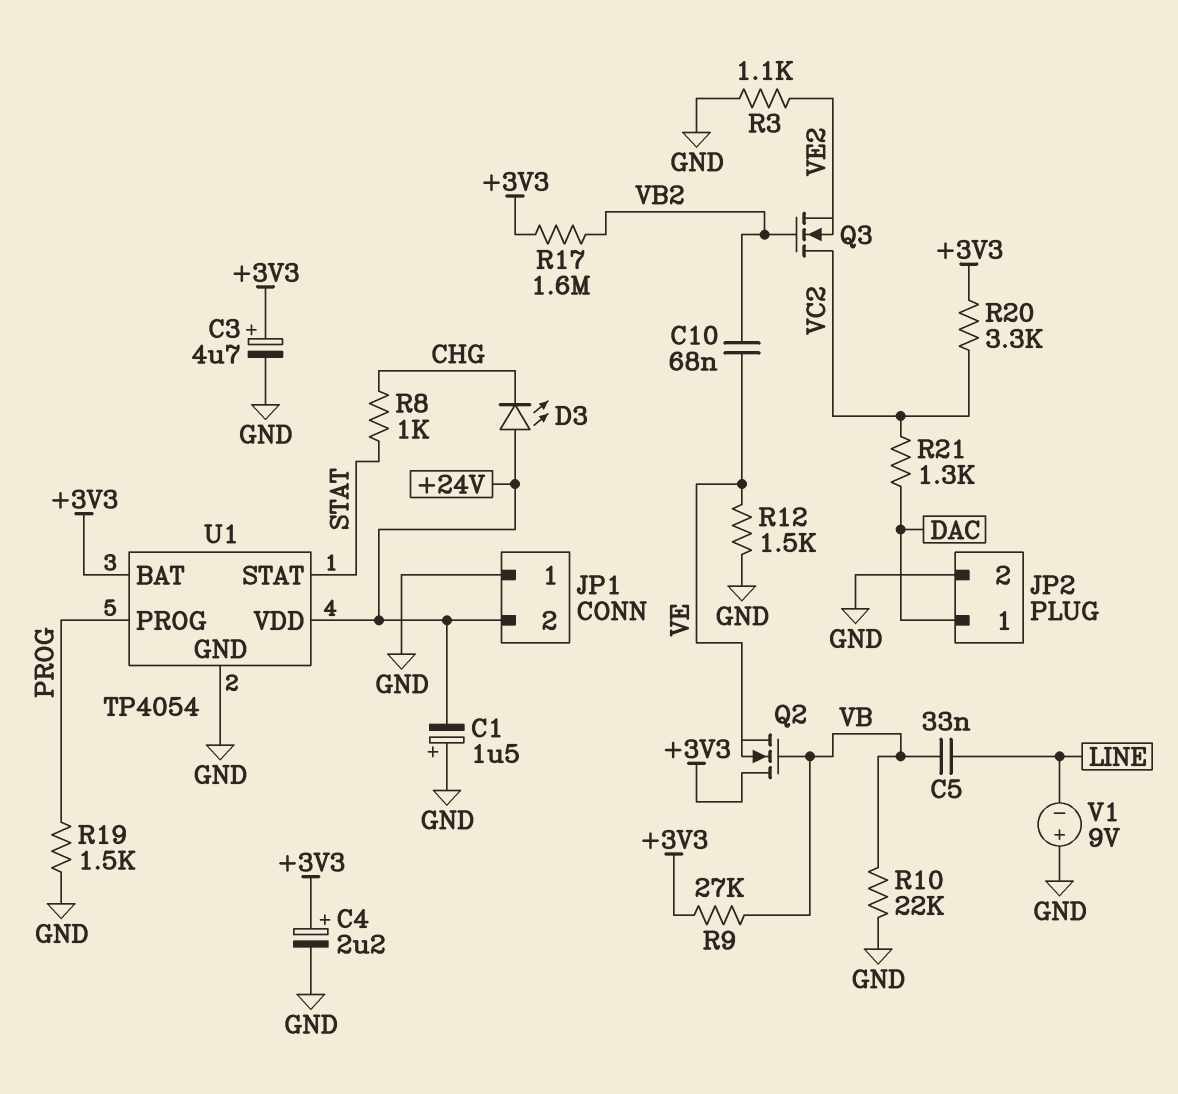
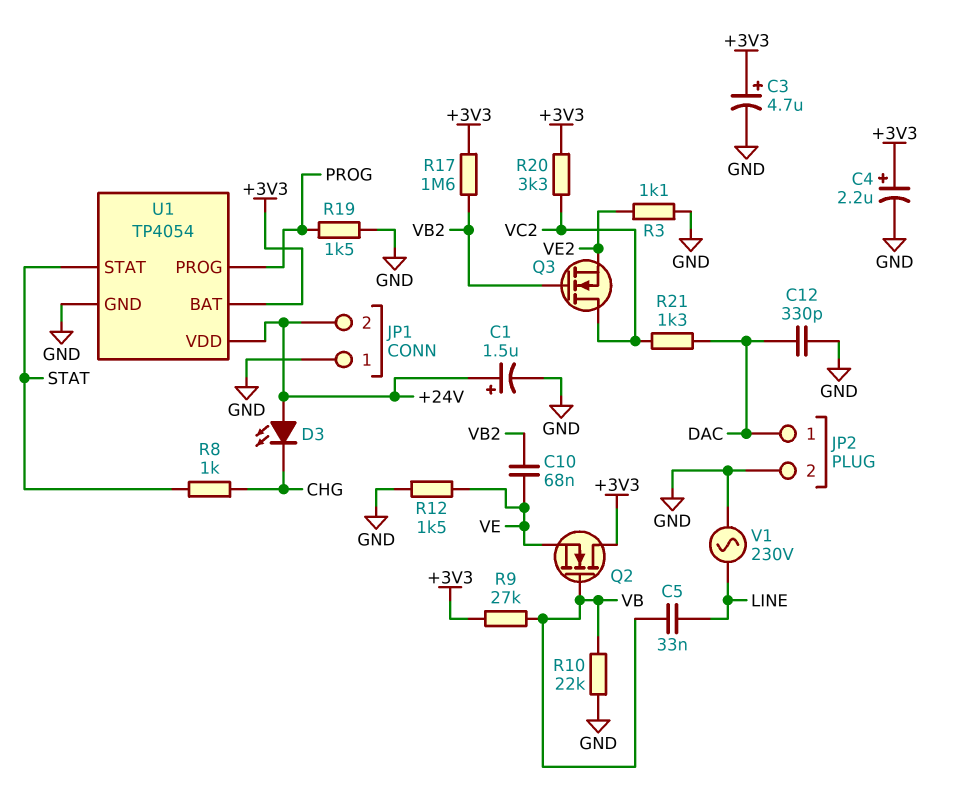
C1: 1.5uF (plus GND, minus +24V) -> 1.5uF (plus +24V, minus GND)
C12: none -> 330pF (DAC, GND)
V1: 9V (plus GND, minus LINE) -> AC 230V (GND, LINE)

